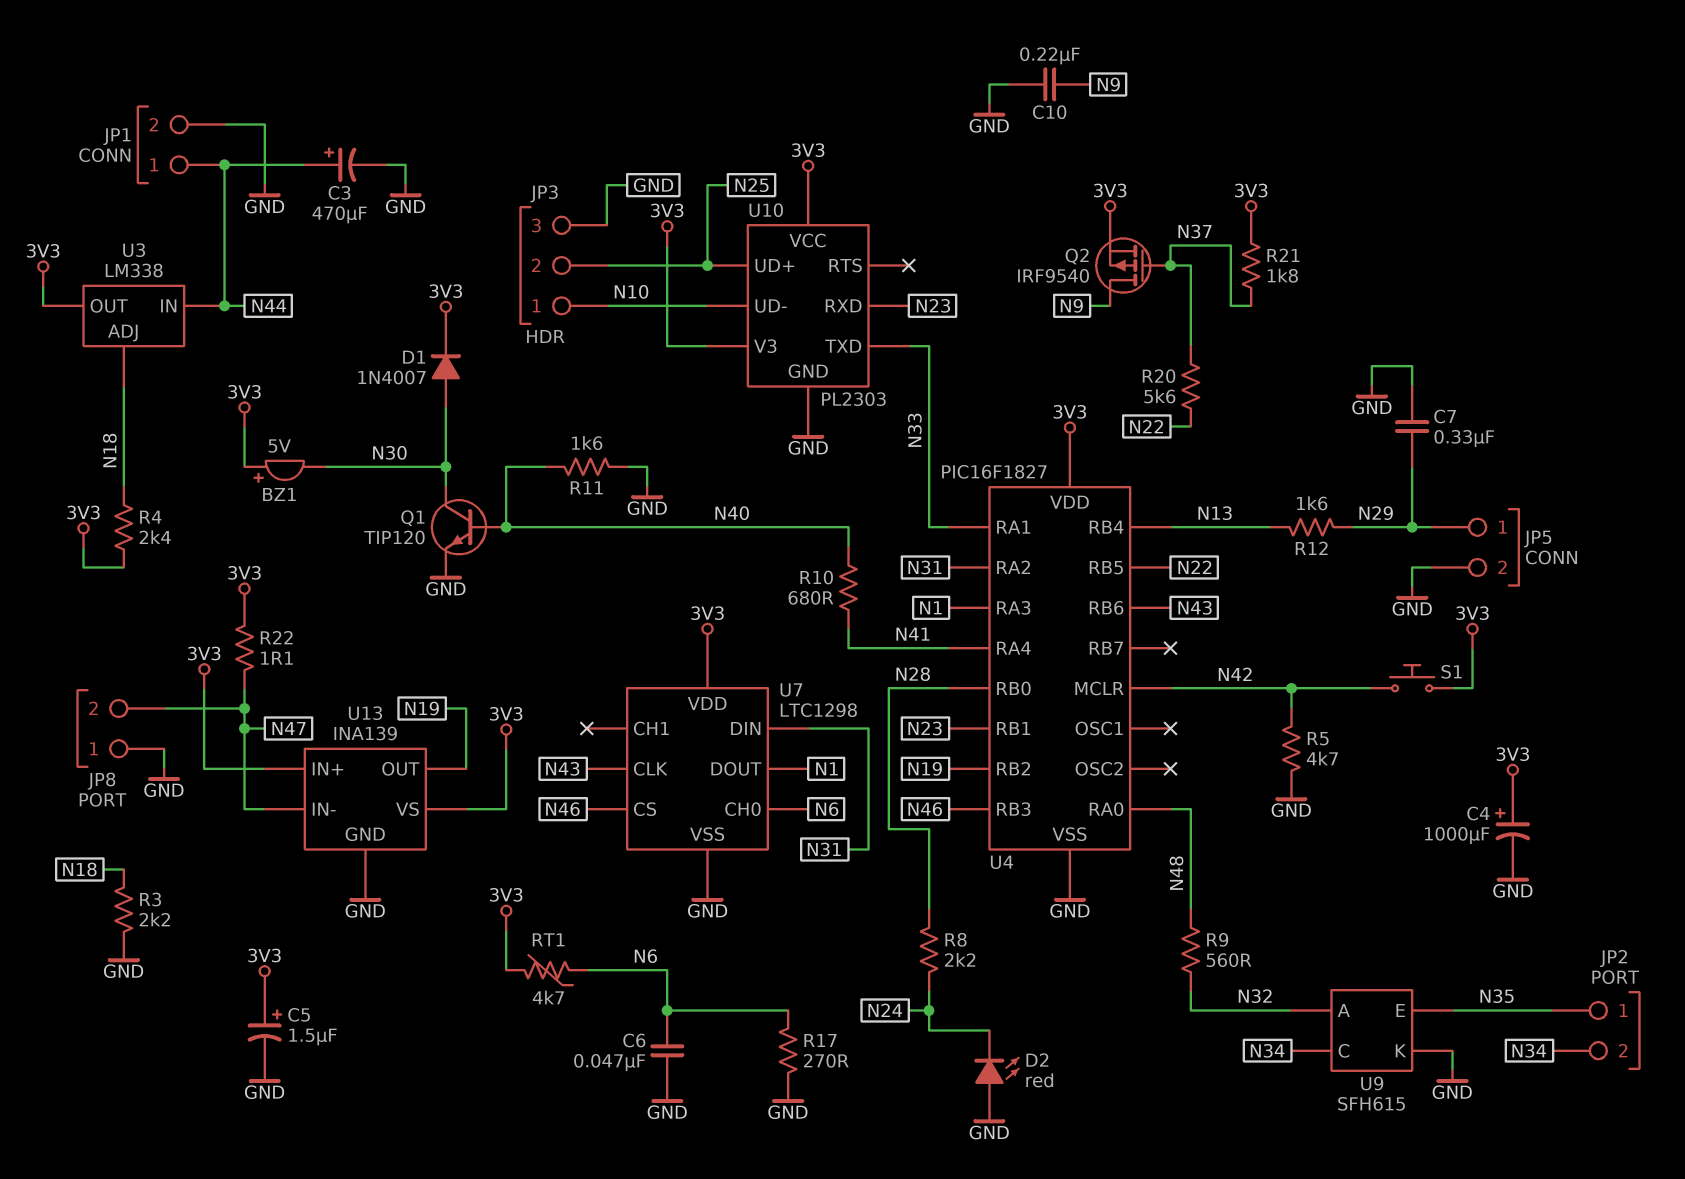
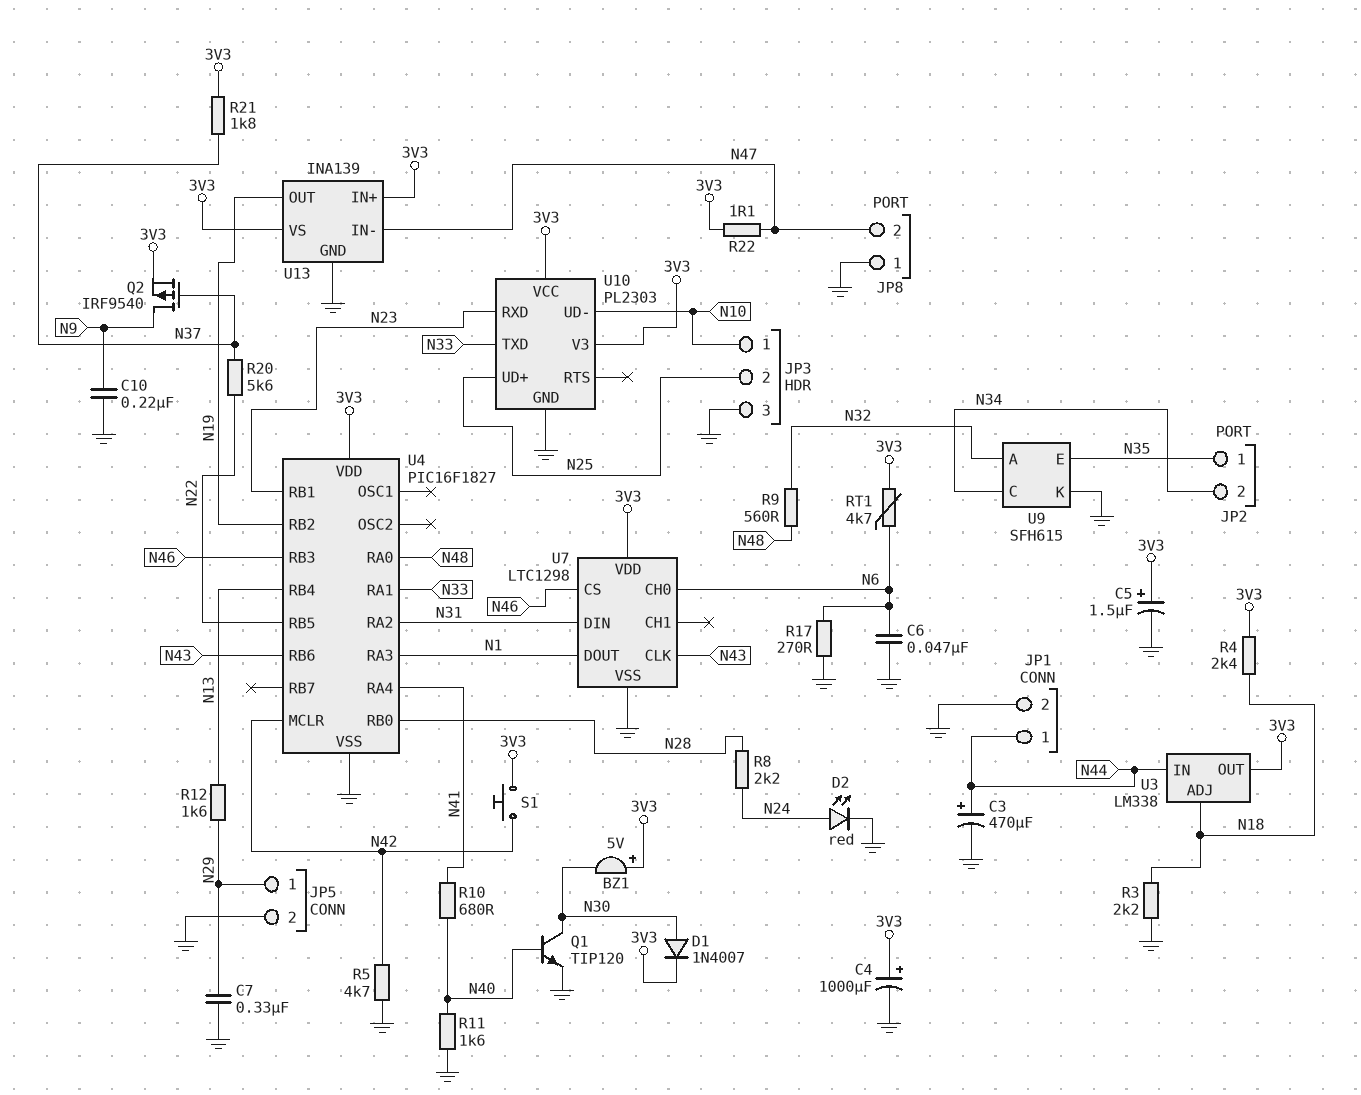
D2: LED red (A GND, K N24) -> LED red (A N24, K GND)

